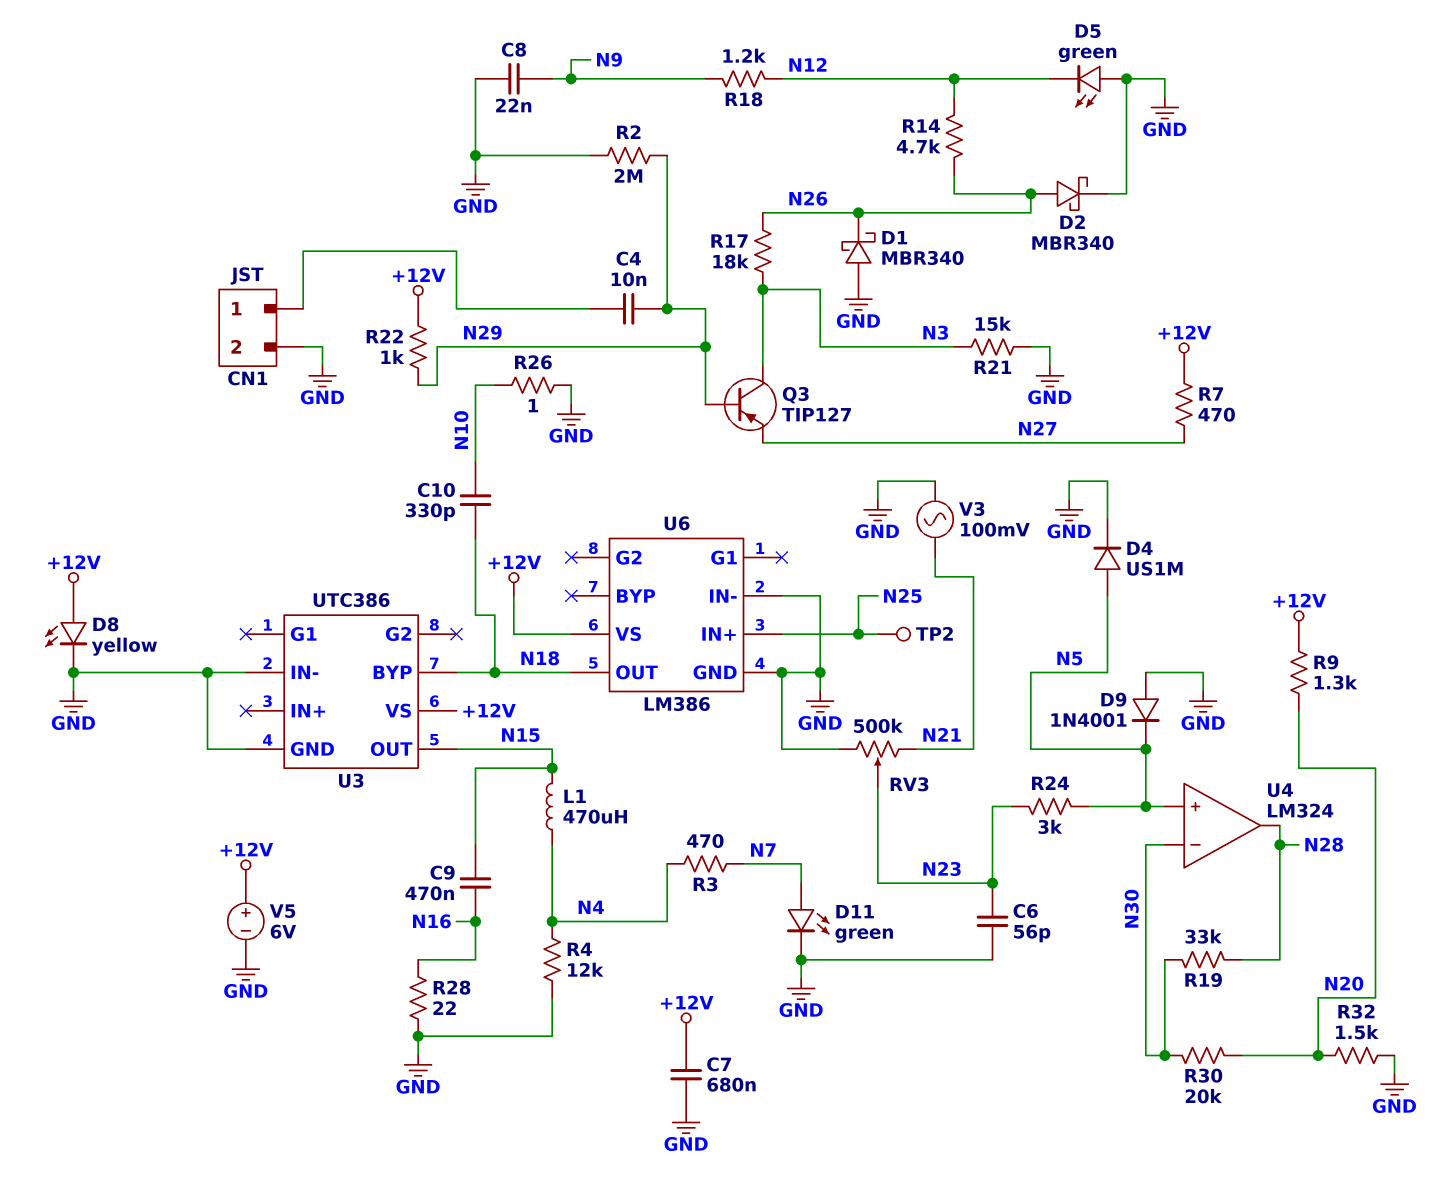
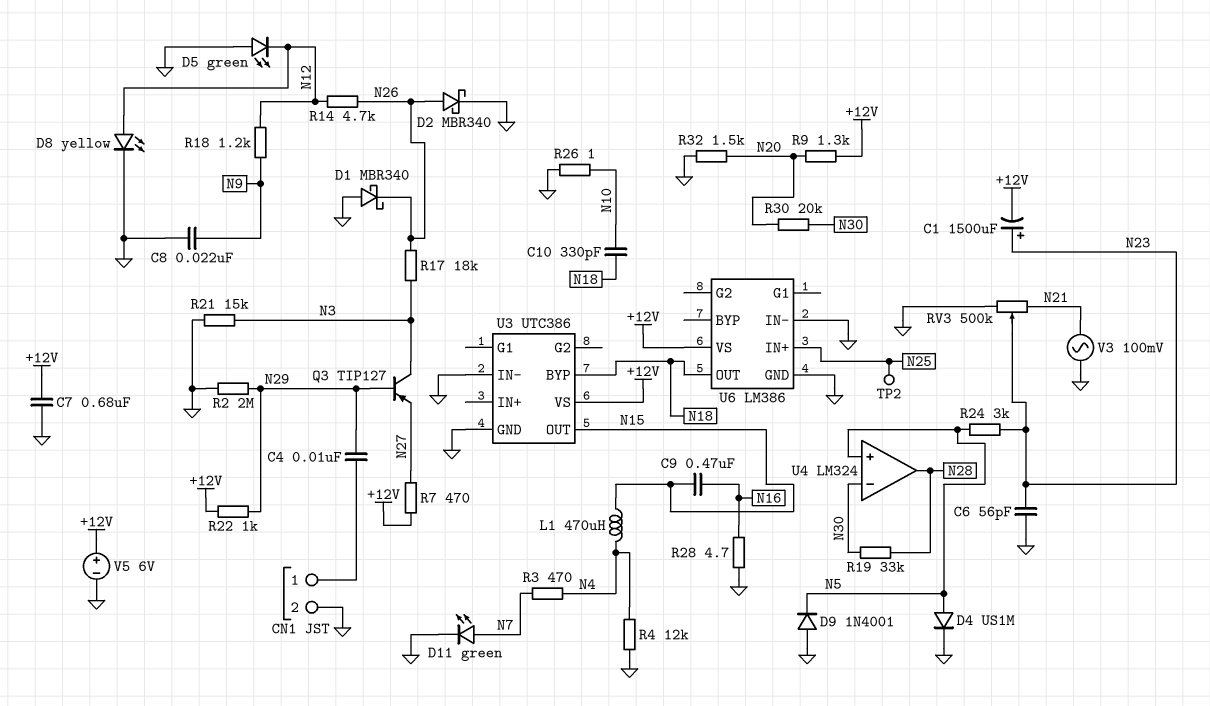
C1: none -> 1500uF (plus N23, minus +12V)
D8: LED yellow (A +12V, K GND) -> LED yellow (A N12, K GND)
R28: 22 (GND, N16) -> 4.7 (GND, N16)

